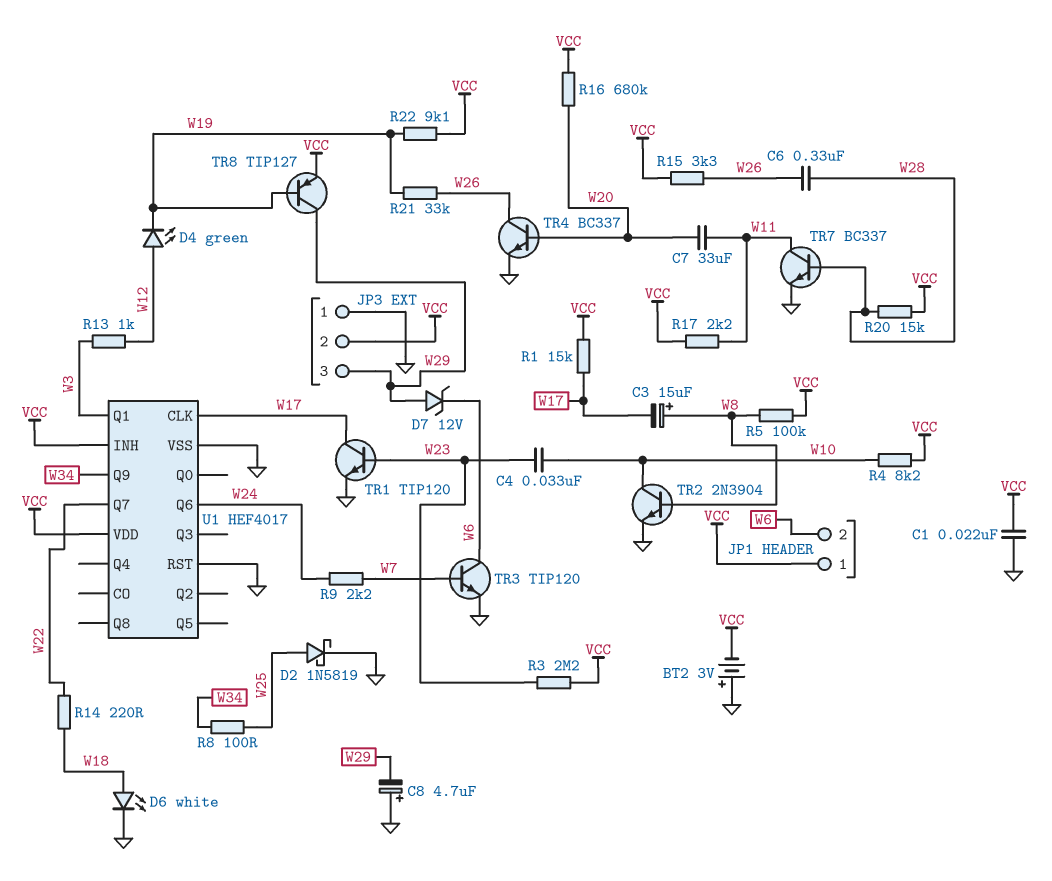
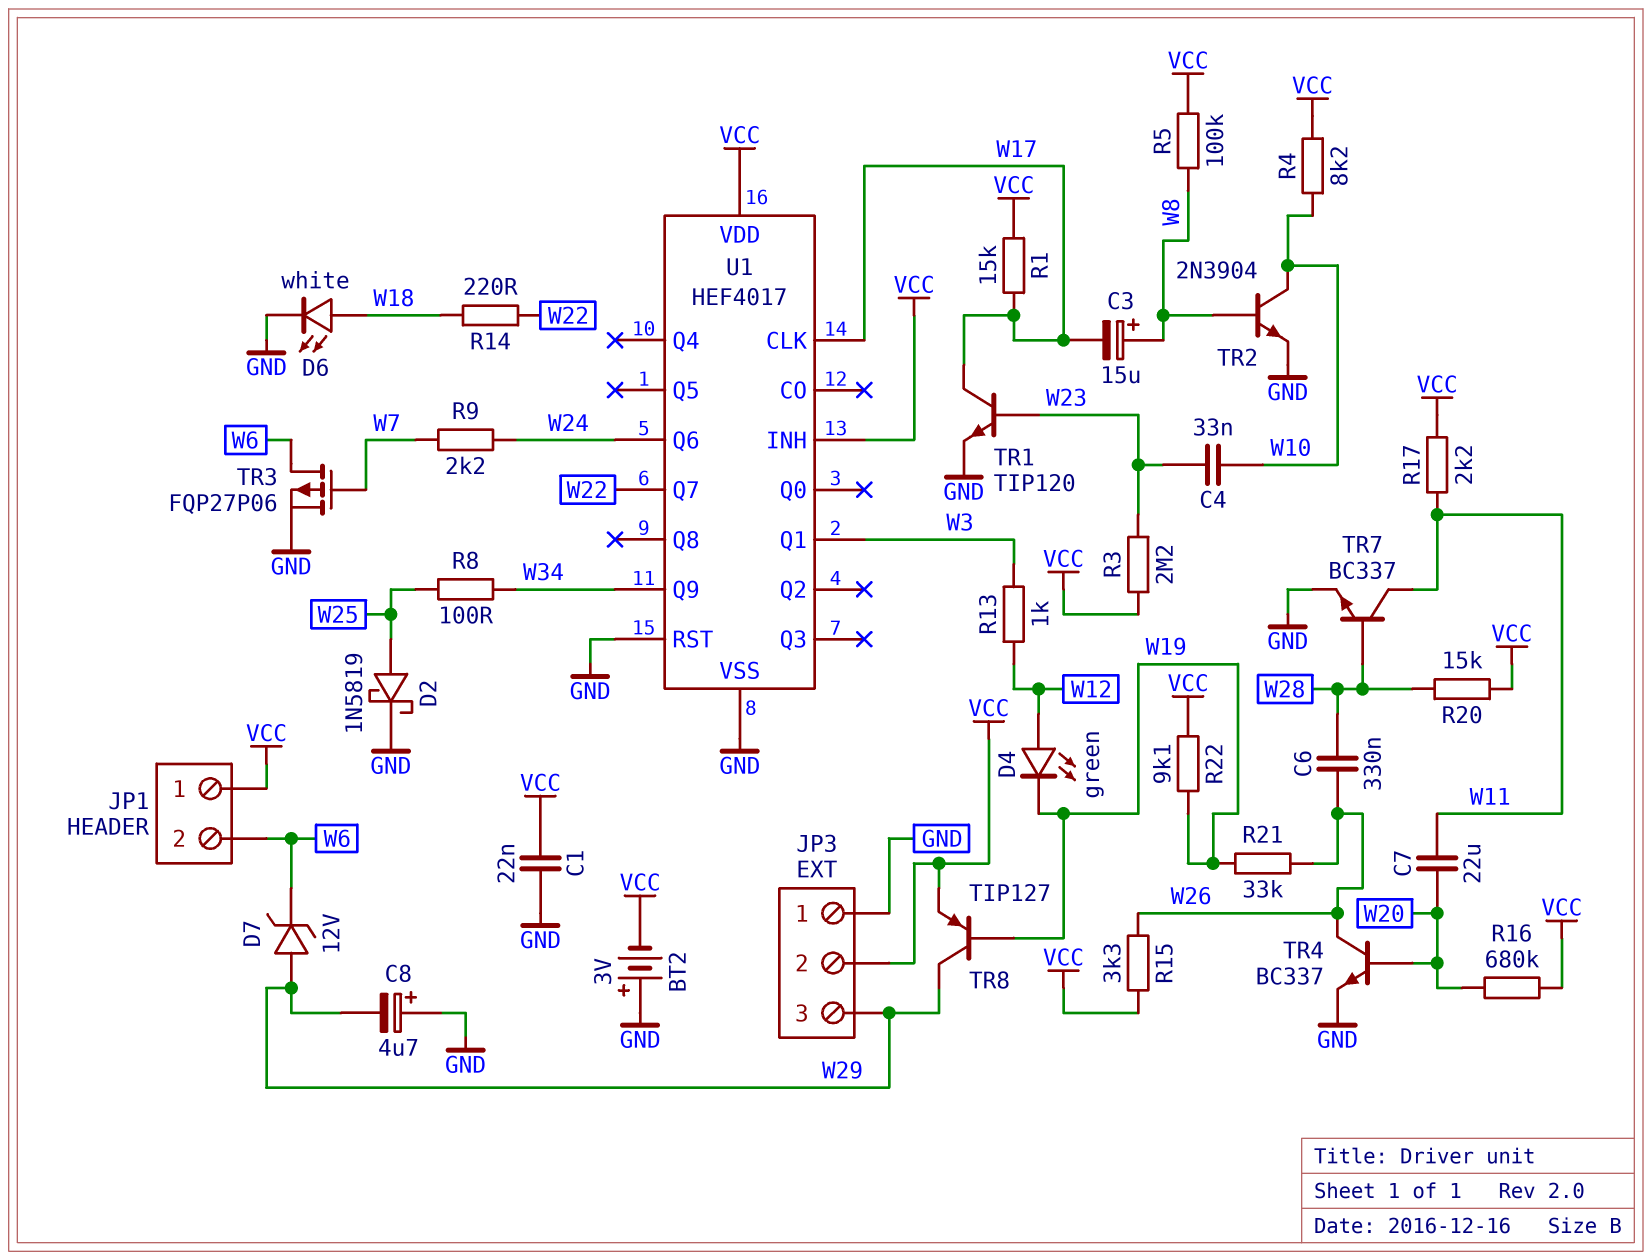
C7: 33uF (W11, W20) -> 22uF (W11, W20)
TR3: NPN TIP120 (B W7, C W6, E GND) -> PMOS FQP27P06 (G W7, D W6, S GND)

